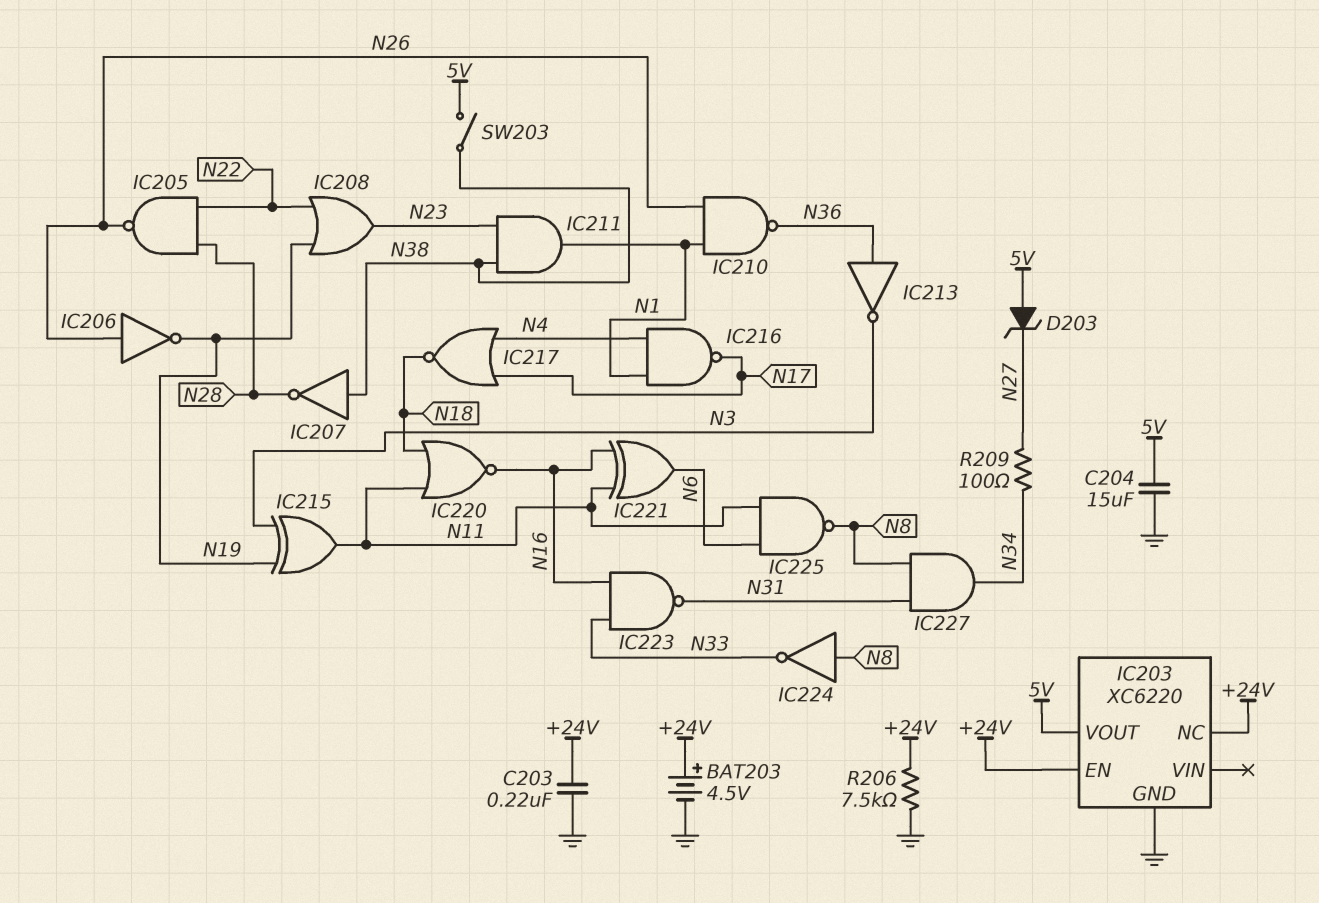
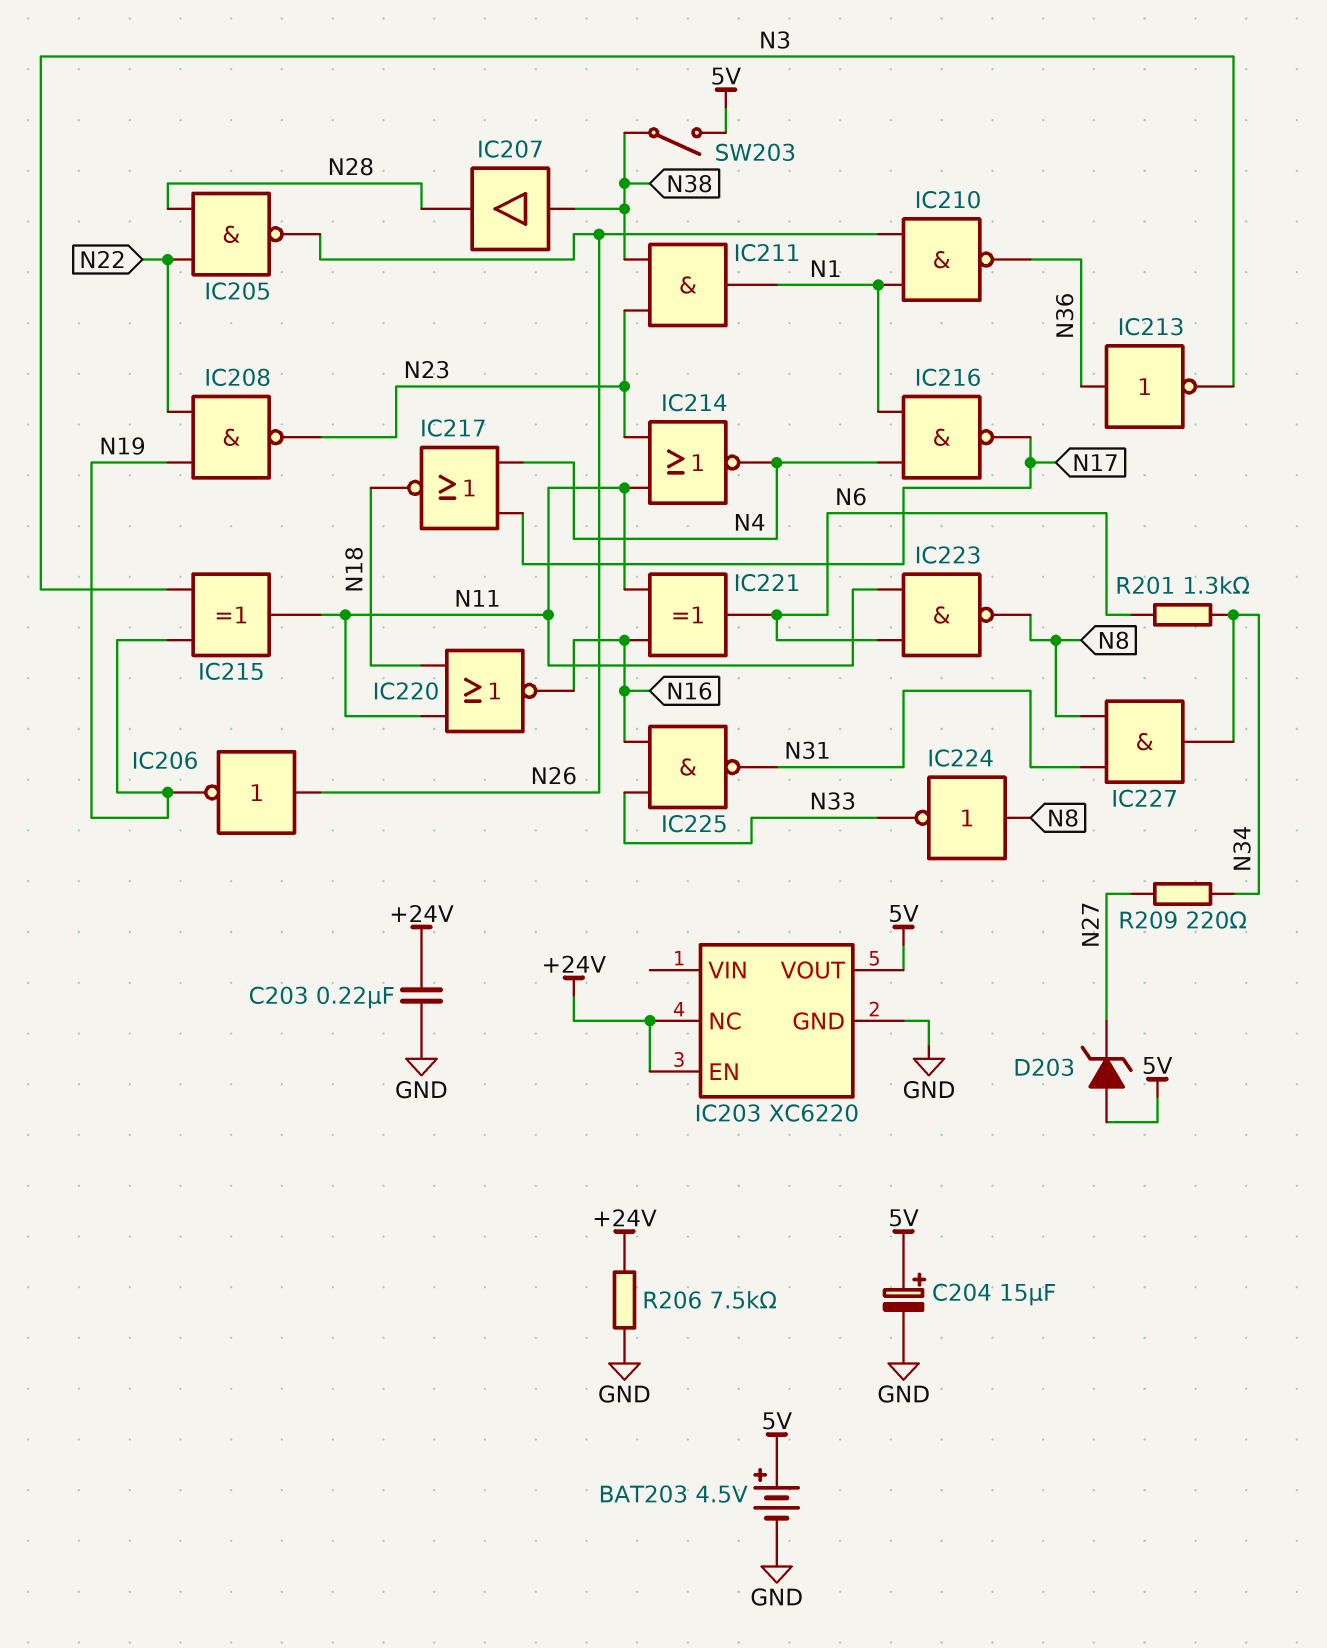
BAT203: 4.5V (plus +24V, minus GND) -> 4.5V (plus 5V, minus GND)
C204: 15uF (5V, GND) -> 15uF (plus 5V, minus GND)
IC207: NOT (in N38, out N28) -> buffer (in N38, out N28)
IC208: OR (in N19, in N22, out N23) -> NAND (in N19, in N22, out N23)
IC214: none -> NOR (in N11, in N23, out N4)
IC223: NAND (in N16, in N33, out N31) -> NAND (in N6, in N11, out N8)
IC225: NAND (in N6, in N11, out N8) -> NAND (in N16, in N33, out N31)
R201: none -> 1.3k (N6, N34)
R209: 100 (N27, N34) -> 220 (N27, N34)

